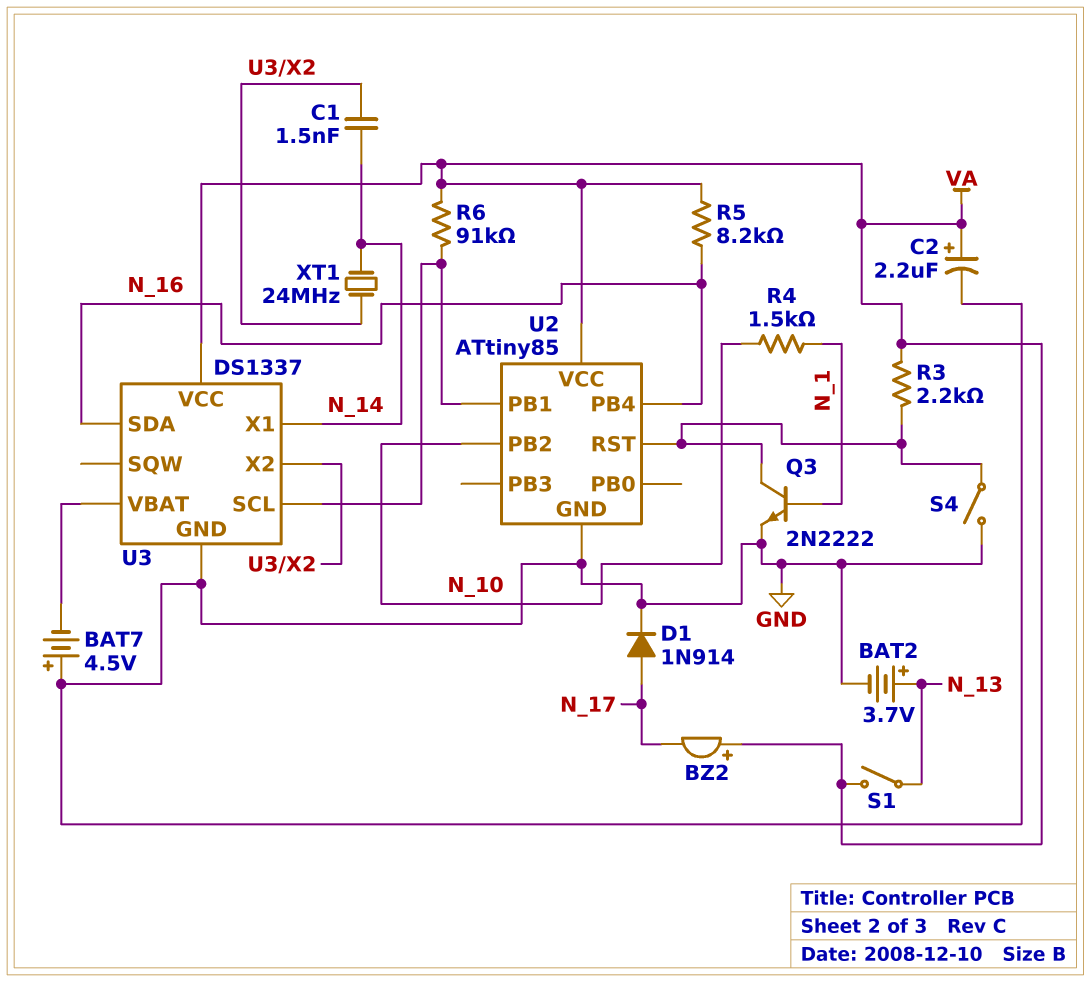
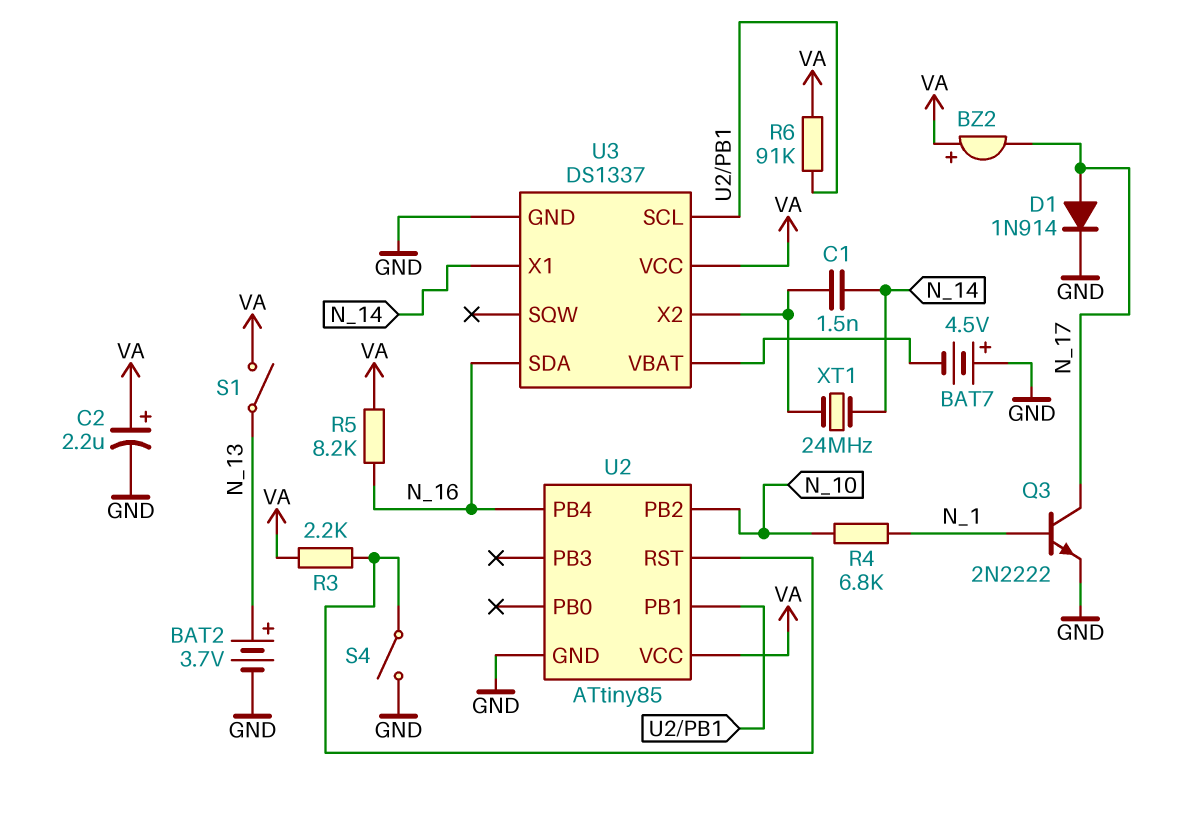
Q3: NPN 2N2222 (B N_1, C U2/RST, E GND) -> NPN 2N2222 (B N_1, C N_17, E GND)
R4: 1.5k (N_1, N_10) -> 6.8k (N_1, N_10)

